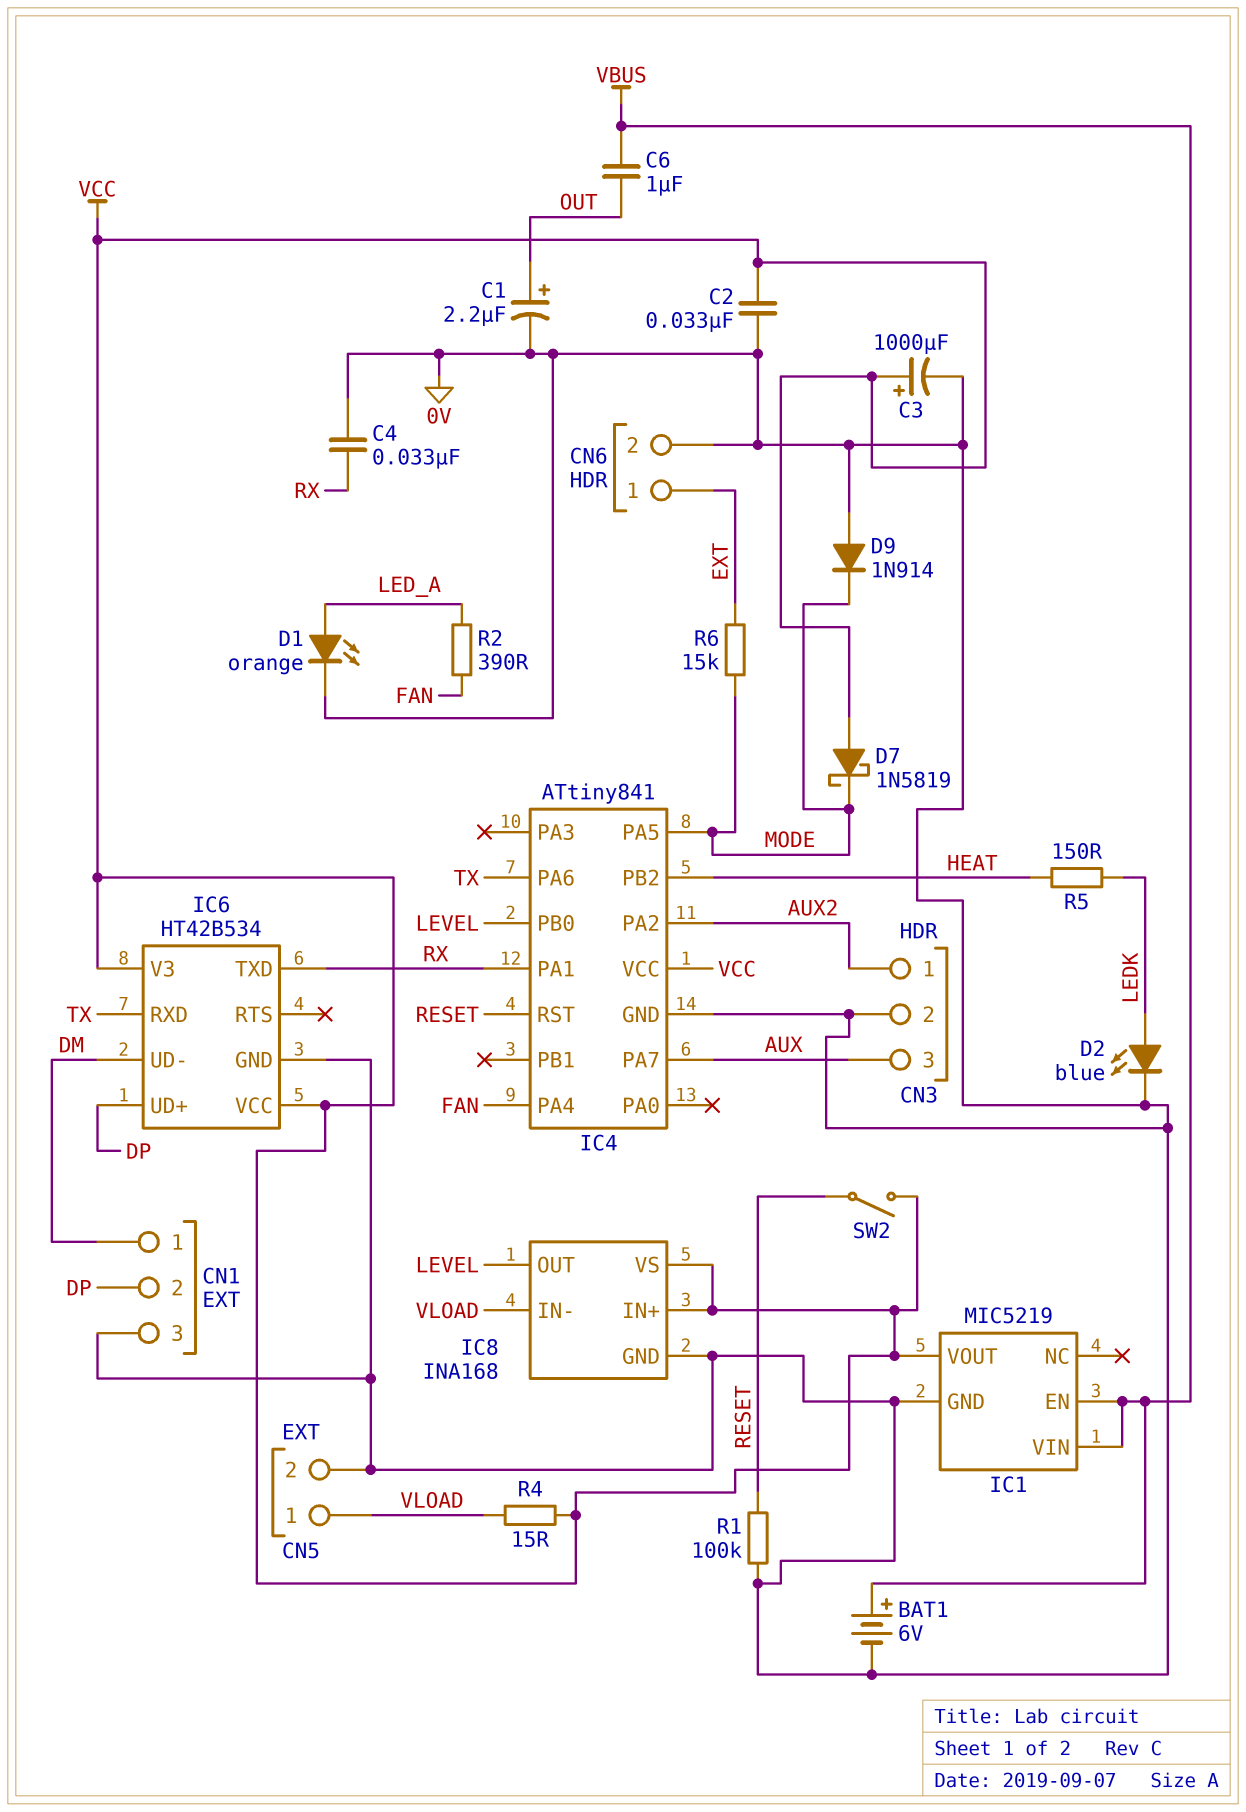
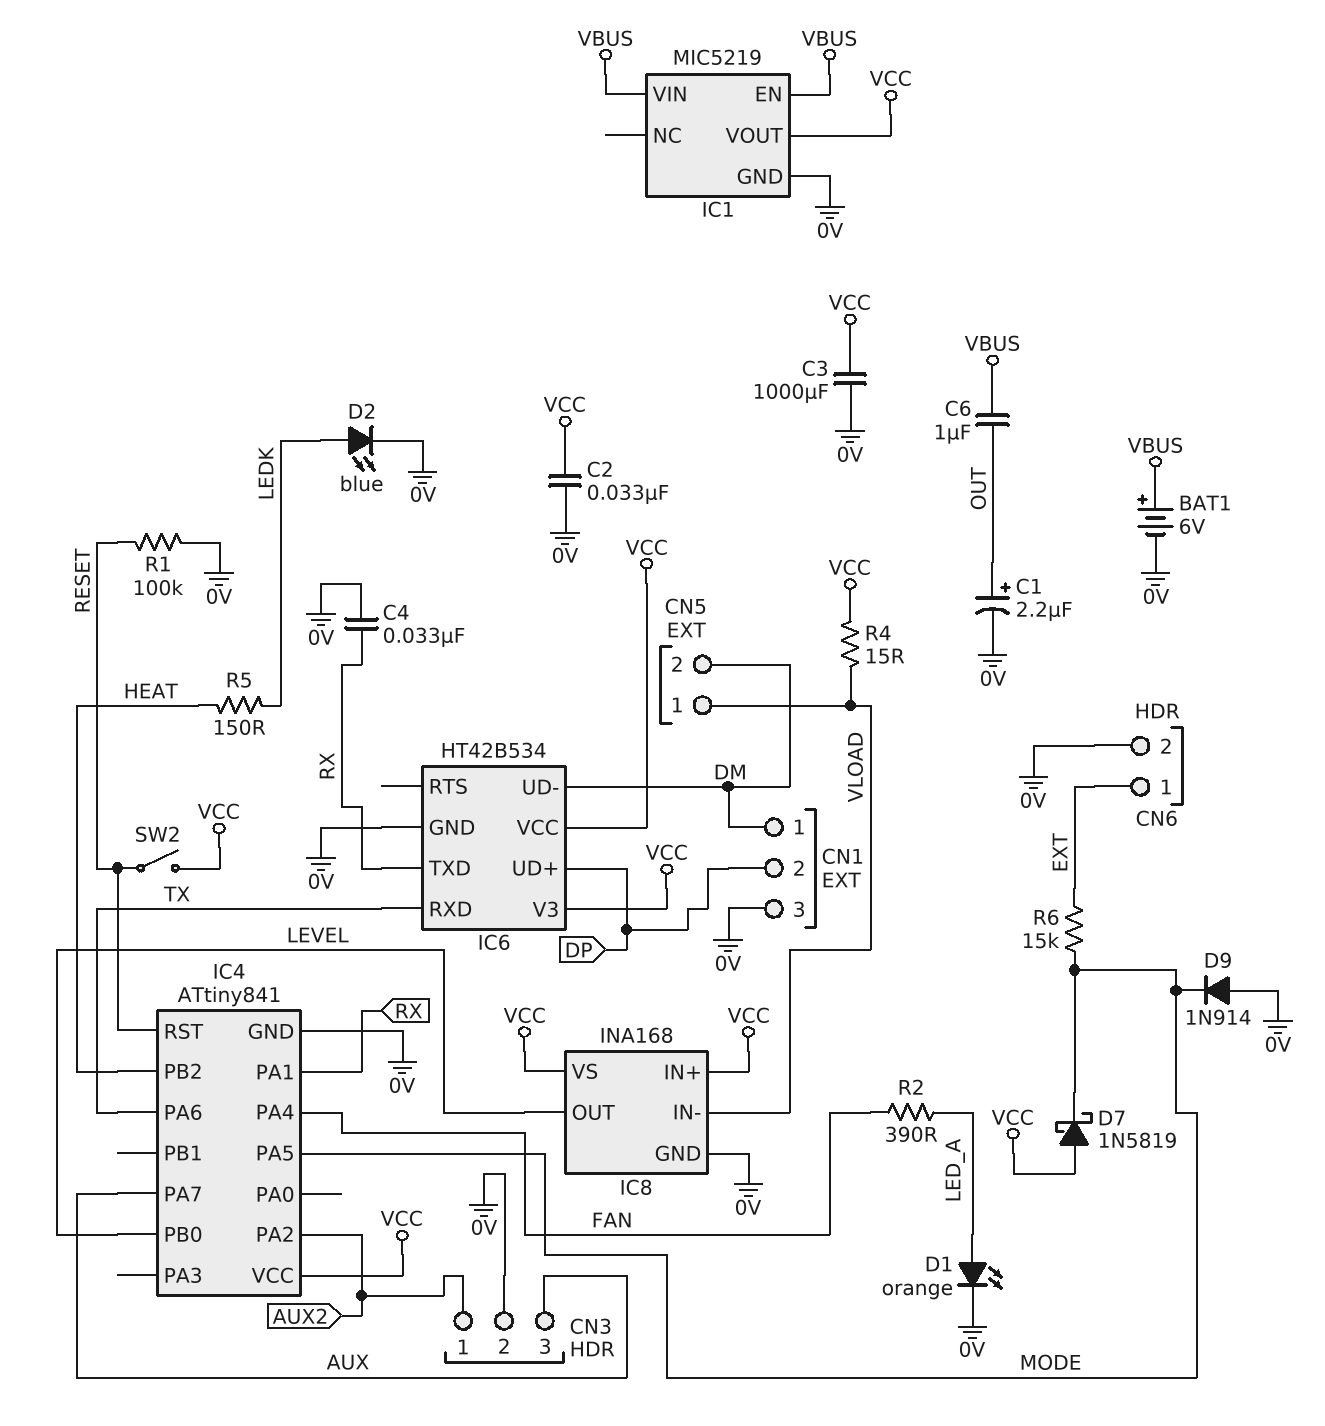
C3: 1000uF (plus VCC, minus 0V) -> 1000uF (0V, VCC)
CN5 pin 2: 0V -> DM

